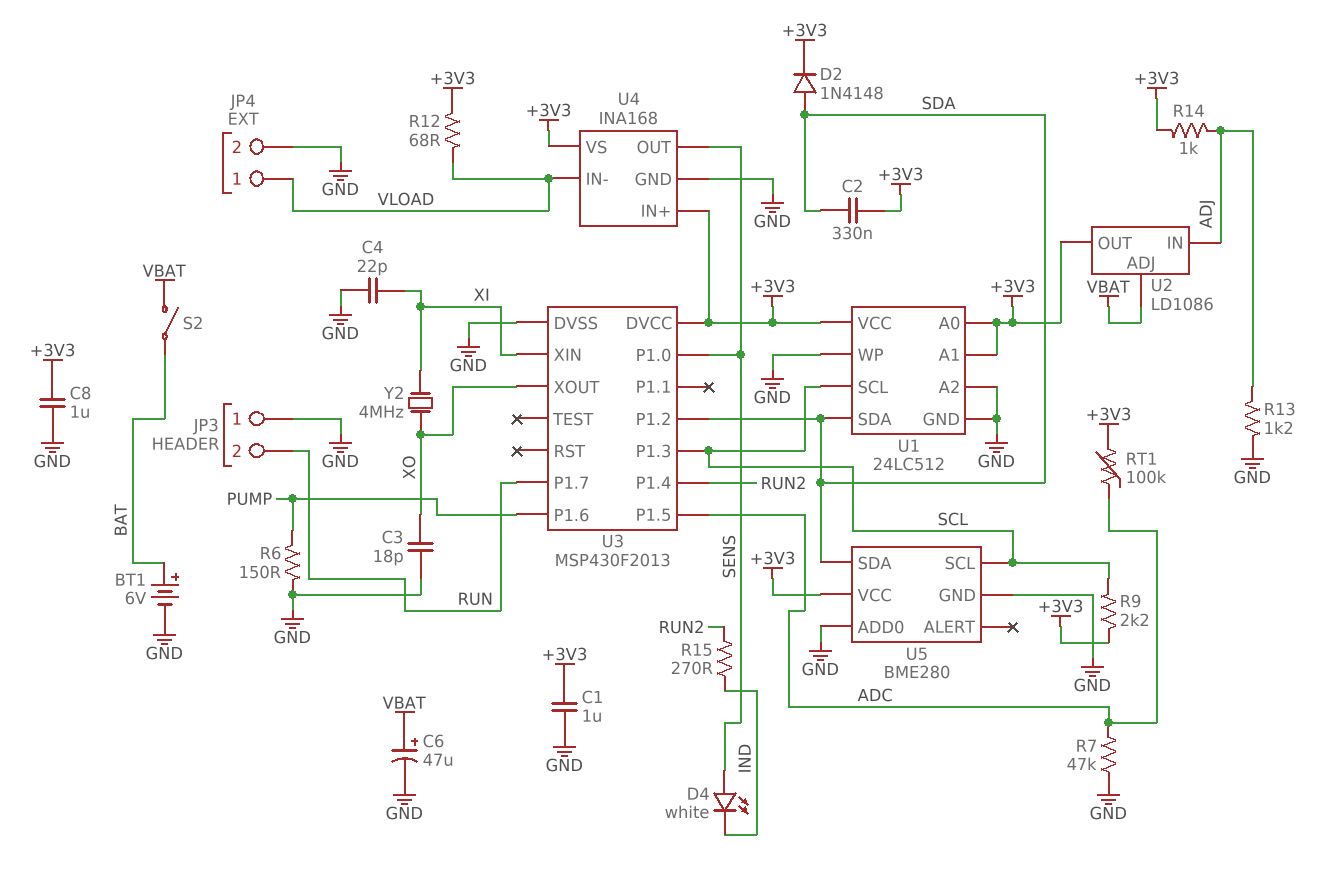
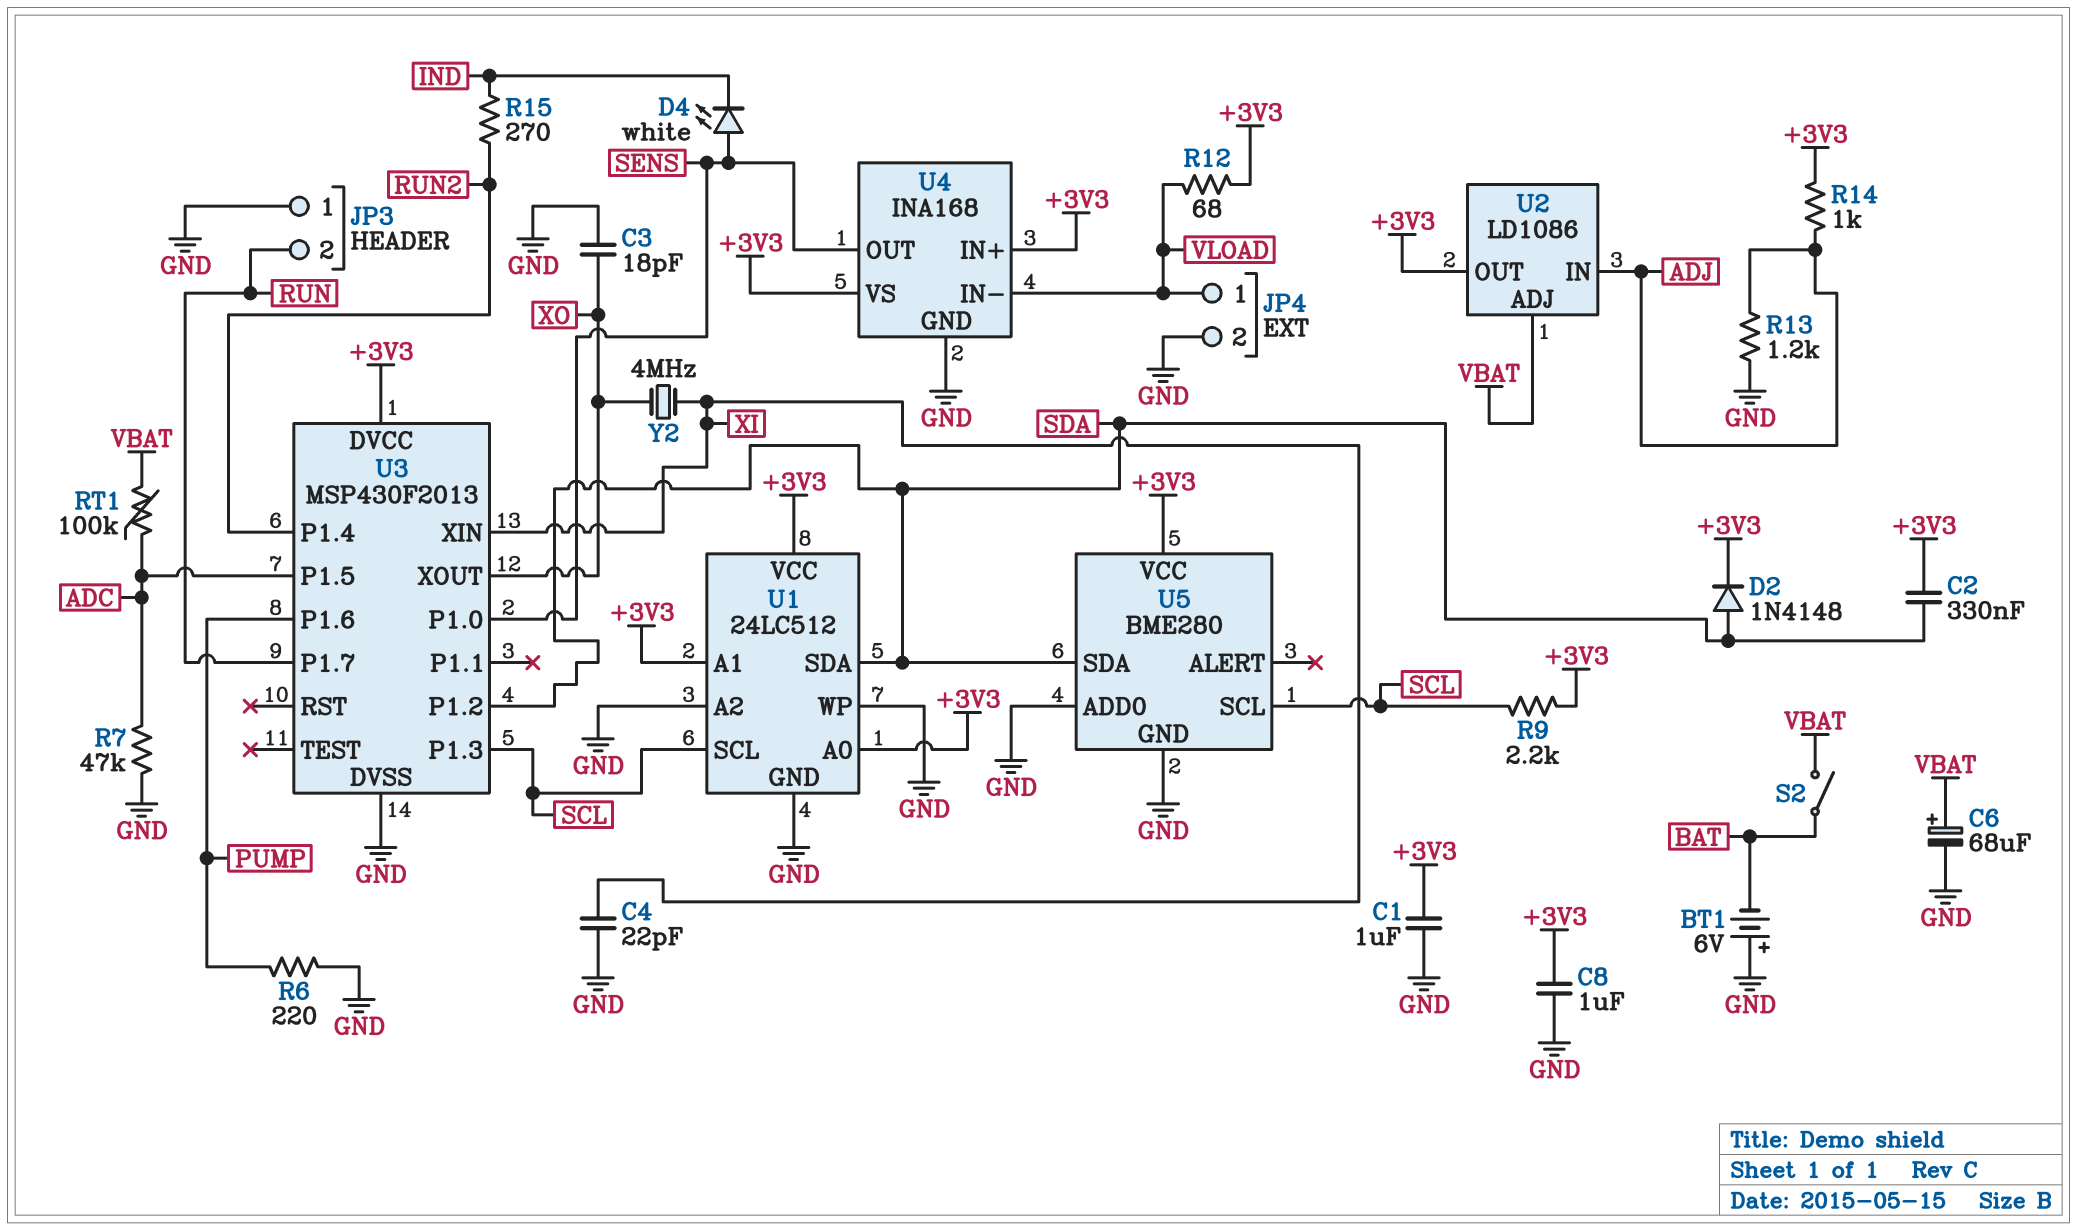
BT1: 6V (plus BAT, minus GND) -> 6V (plus GND, minus BAT)
C6: 47uF (plus VBAT, minus GND) -> 68uF (plus VBAT, minus GND)
R6: 150 (GND, PUMP) -> 220 (GND, PUMP)
RT1: 100k (+3V3, ADC) -> 100k (ADC, VBAT)

